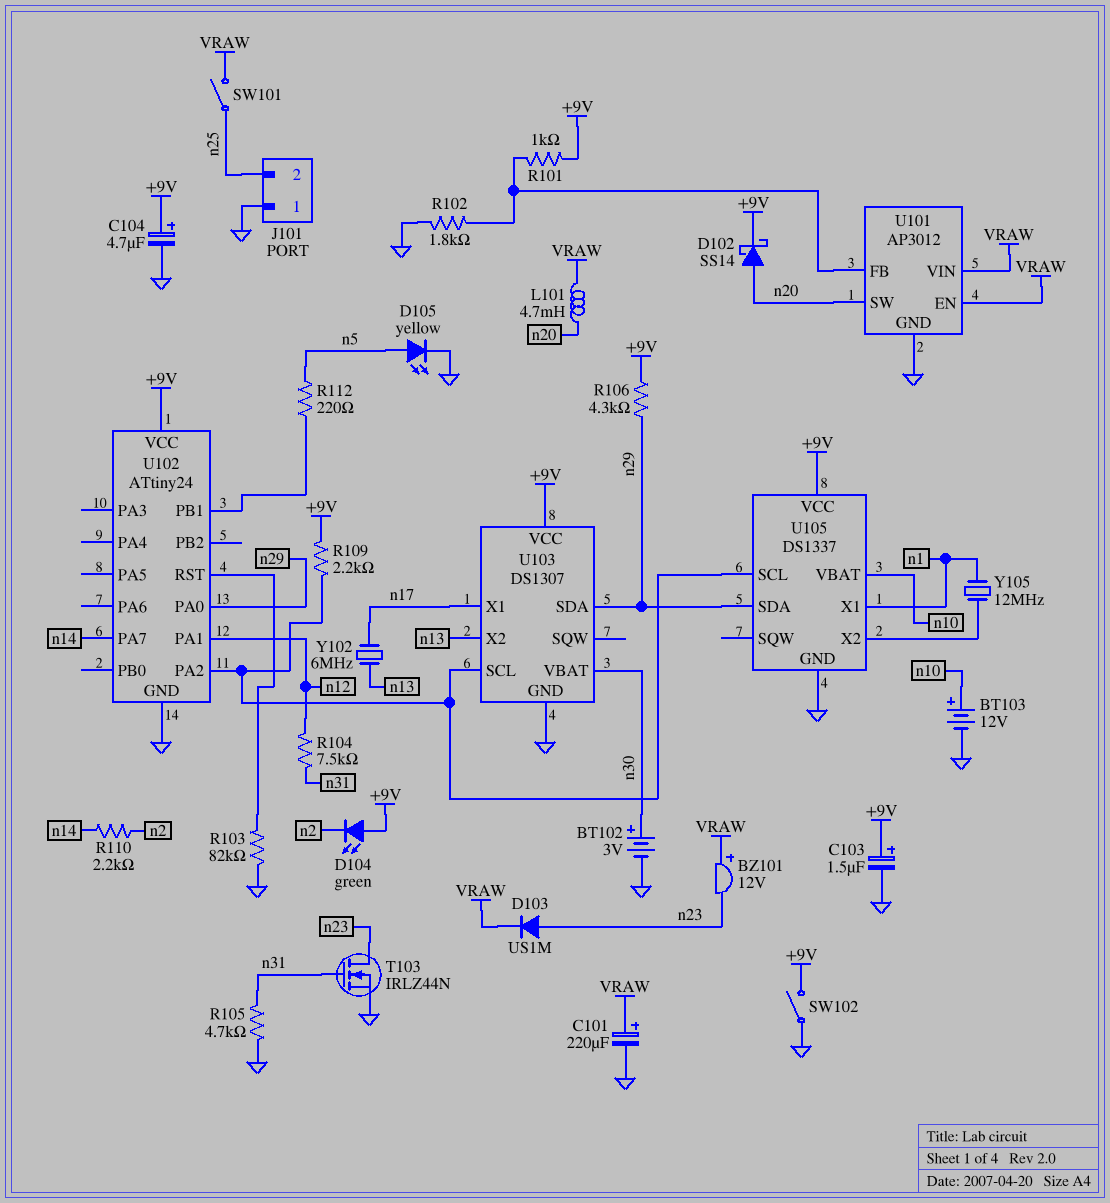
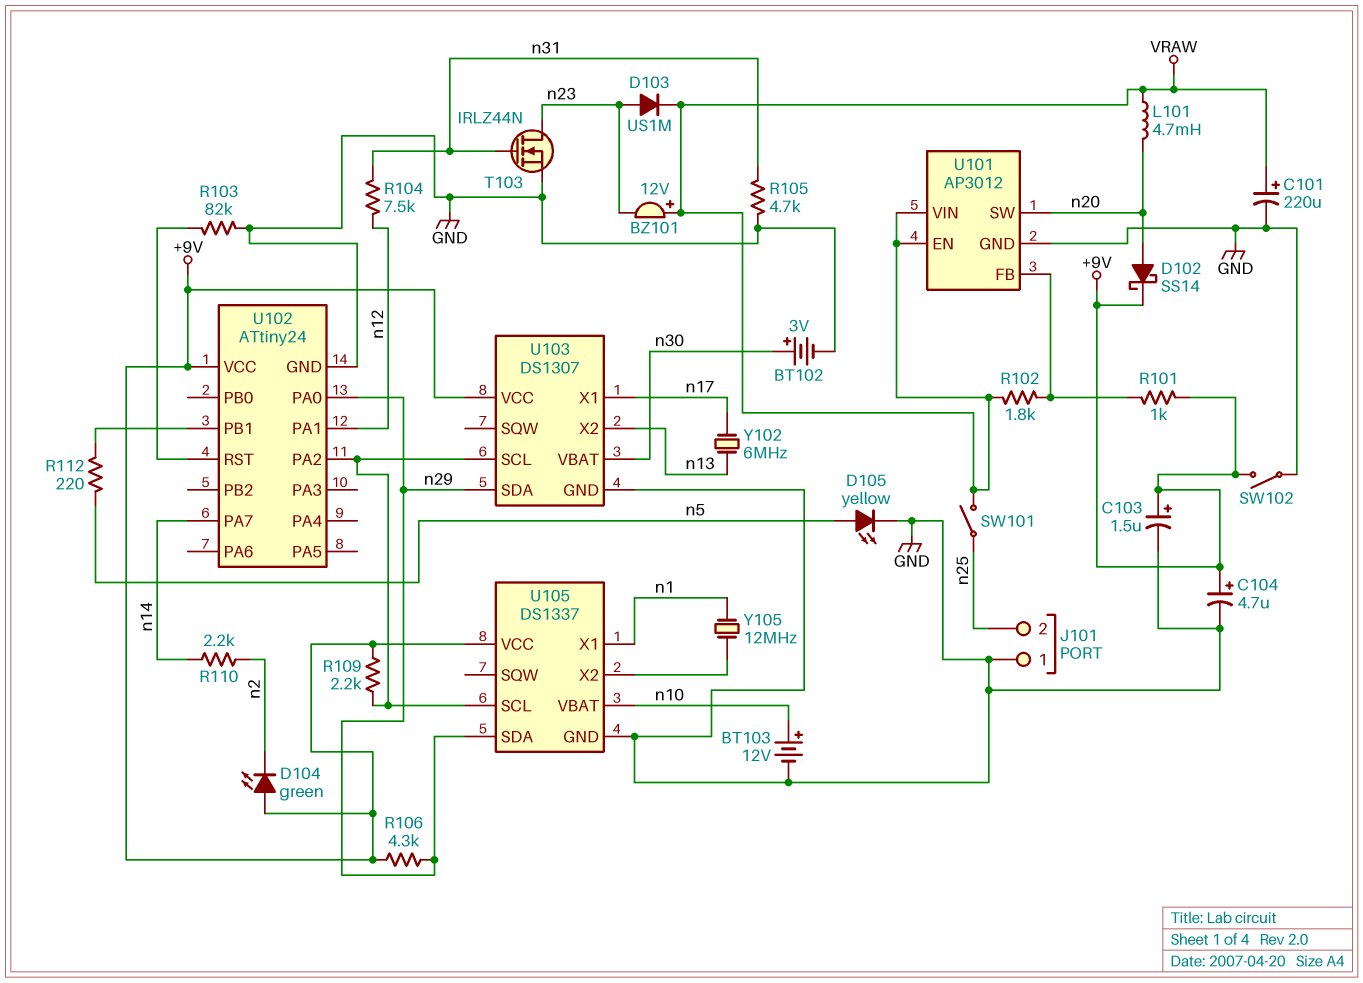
R102: 1.8k (GND, U101/FB) -> 1.8k (U101/FB, VRAW)

